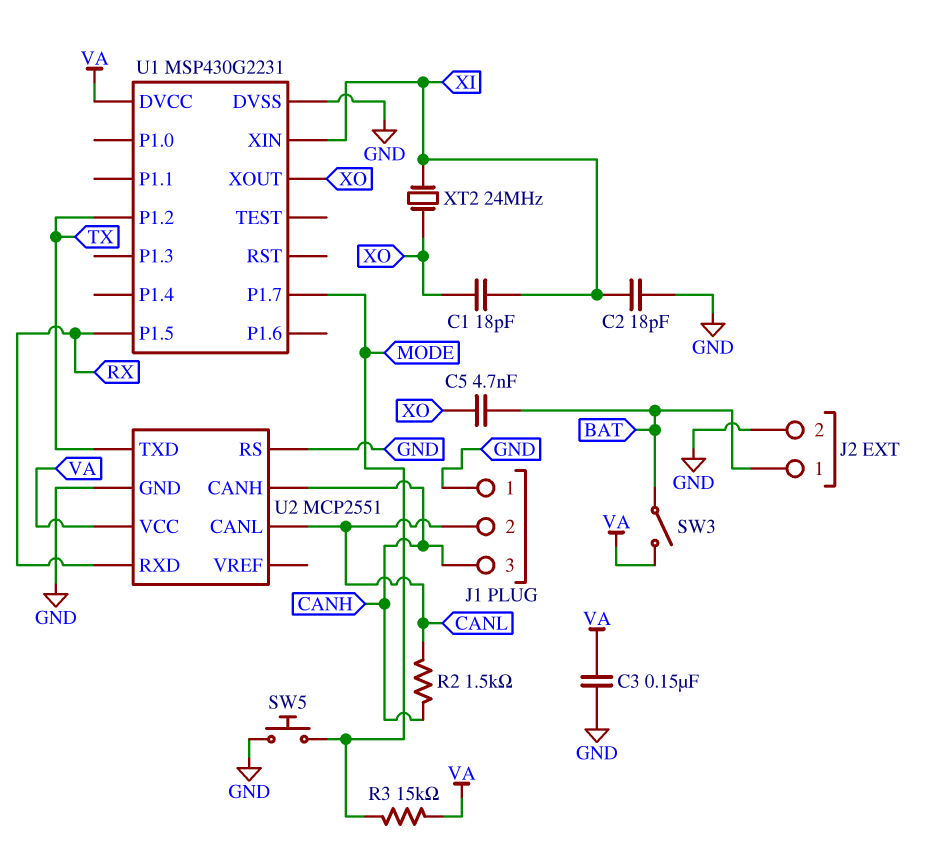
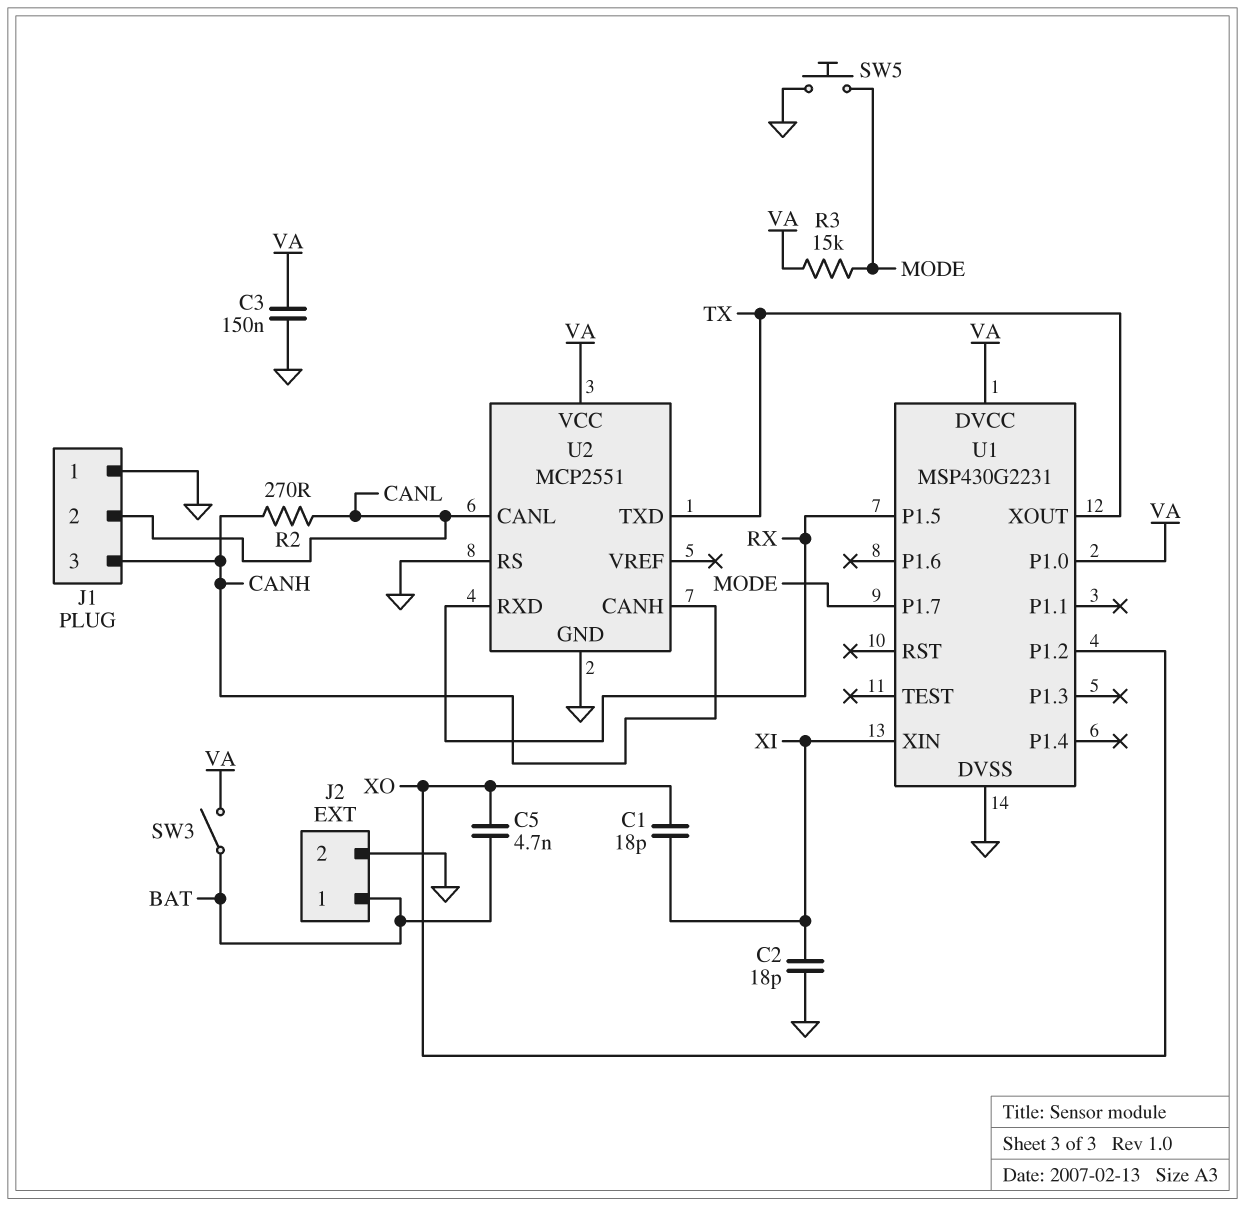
R2: 1.5k (CANH, CANL) -> 270 (CANH, CANL)
U1 pin P1.0: none -> VA
U1 pin P1.2: TX -> XO
U1 pin XOUT: XO -> TX
XT2: 24MHz (XI, XO) -> none

